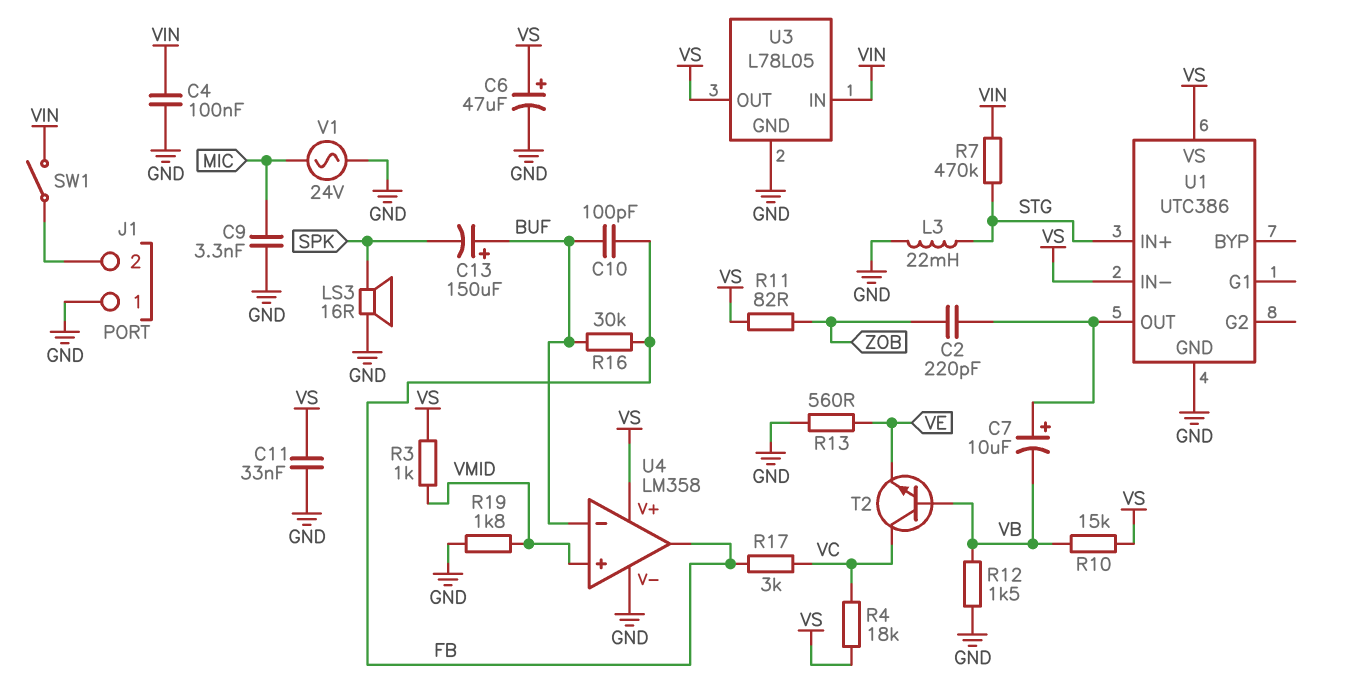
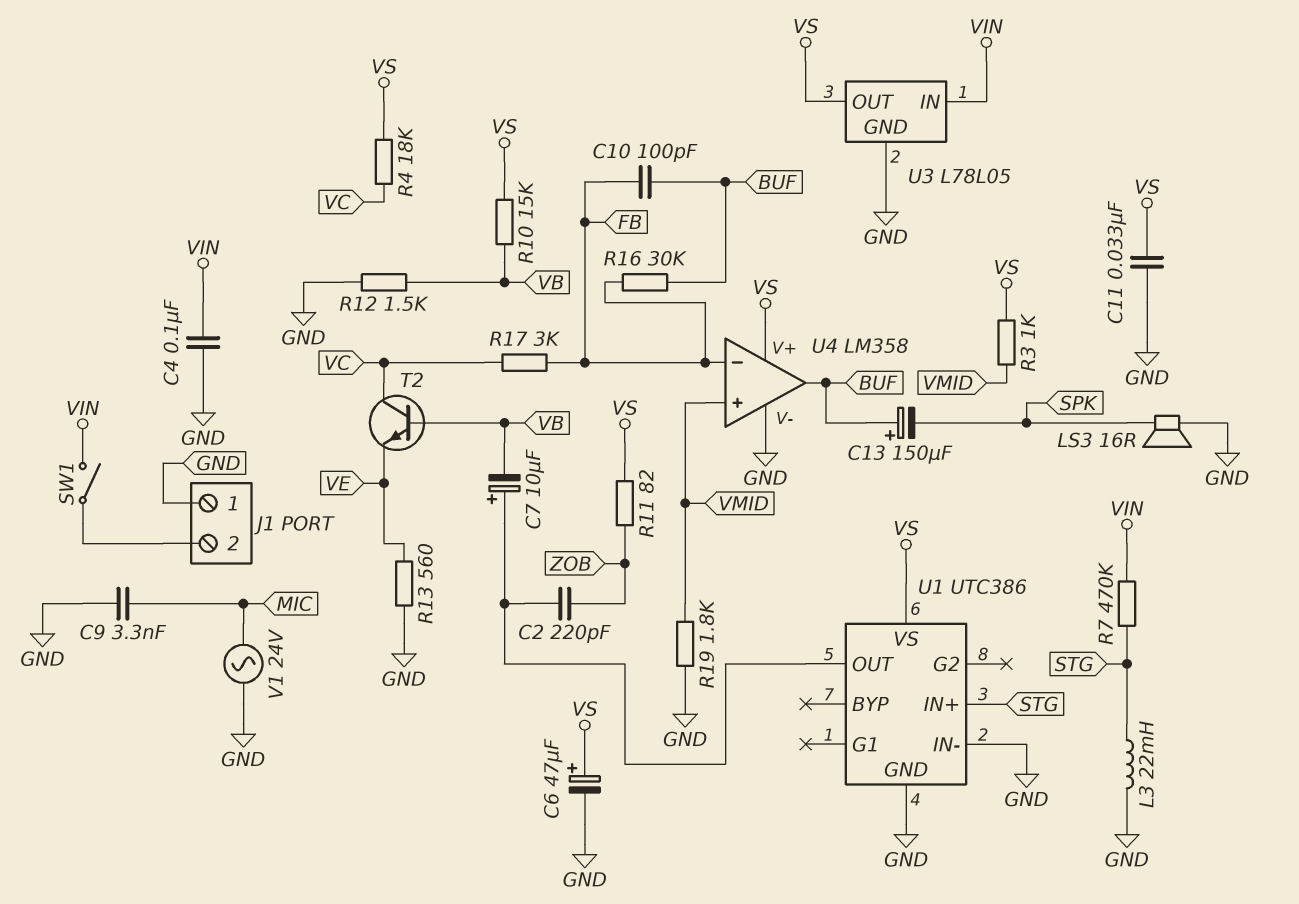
U1 pin IN-: VS -> GND
U4 pin in-: BUF -> FB
U4 pin out: FB -> BUF

